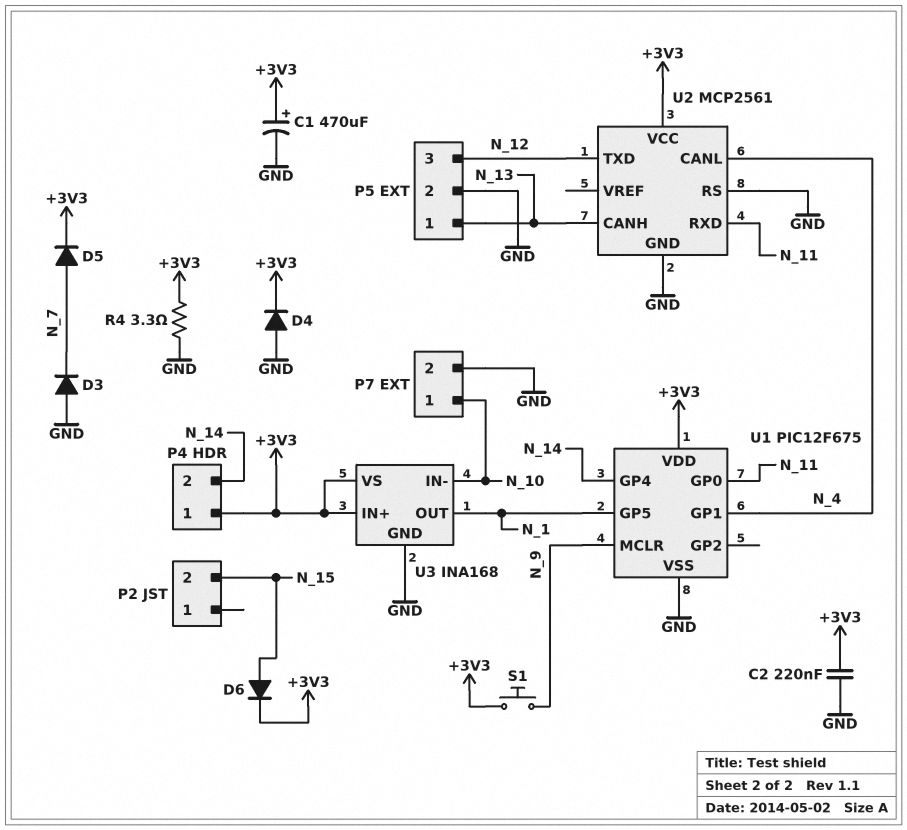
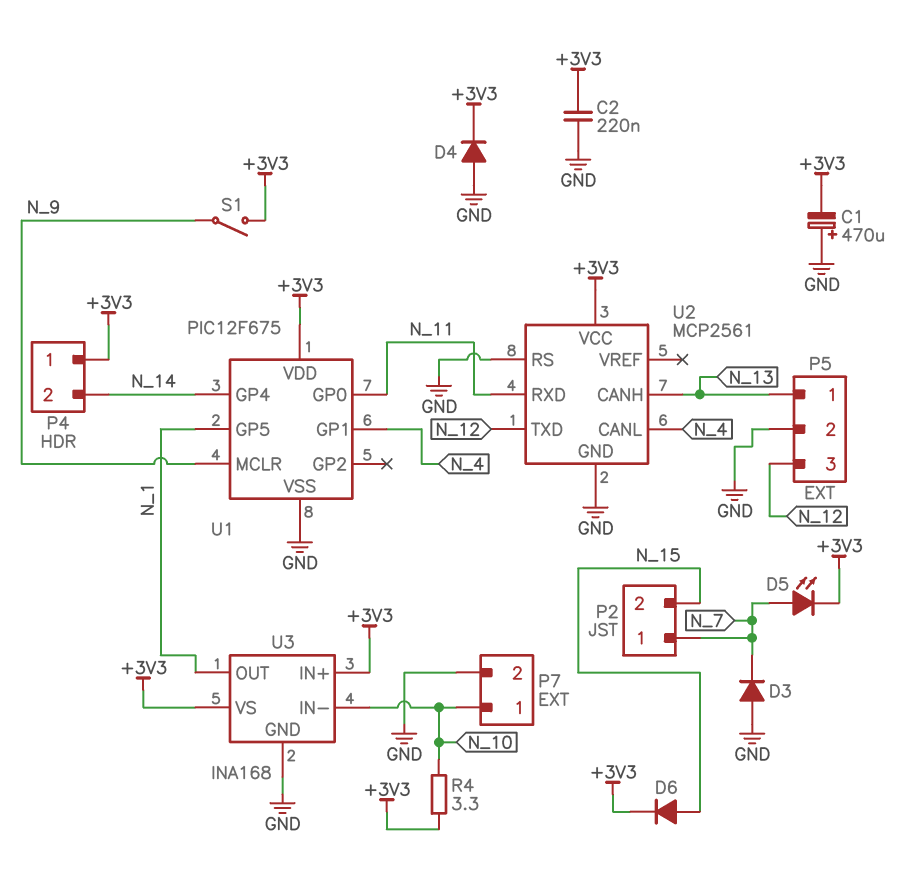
C1: 470uF (plus +3V3, minus GND) -> 470uF (plus GND, minus +3V3)
D5: diode (A N_7, K +3V3) -> LED (A N_7, K +3V3)
P2 pin 1: none -> N_7
R4: 3.3 (+3V3, GND) -> 3.3 (+3V3, N_10)
S1: button (+3V3, N_9) -> switch (+3V3, N_9)

